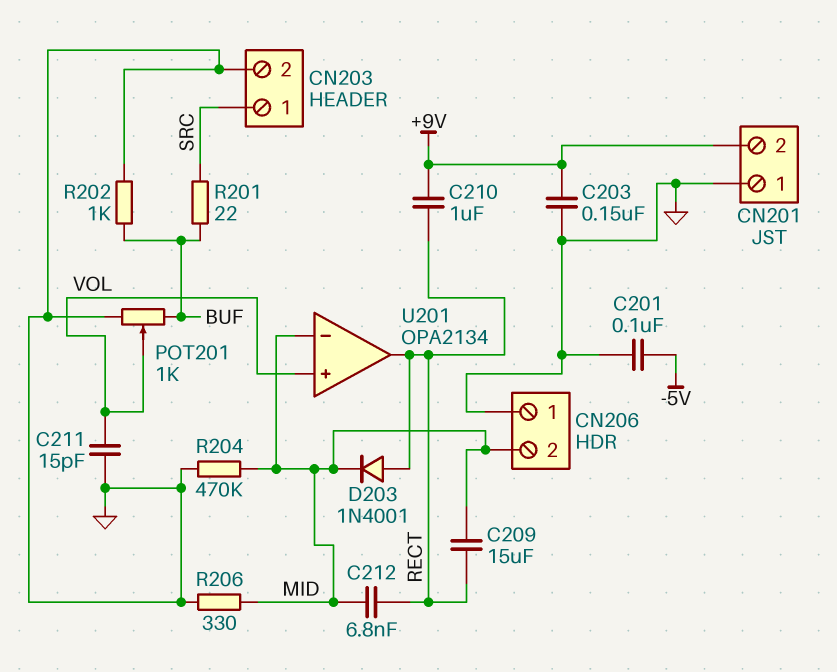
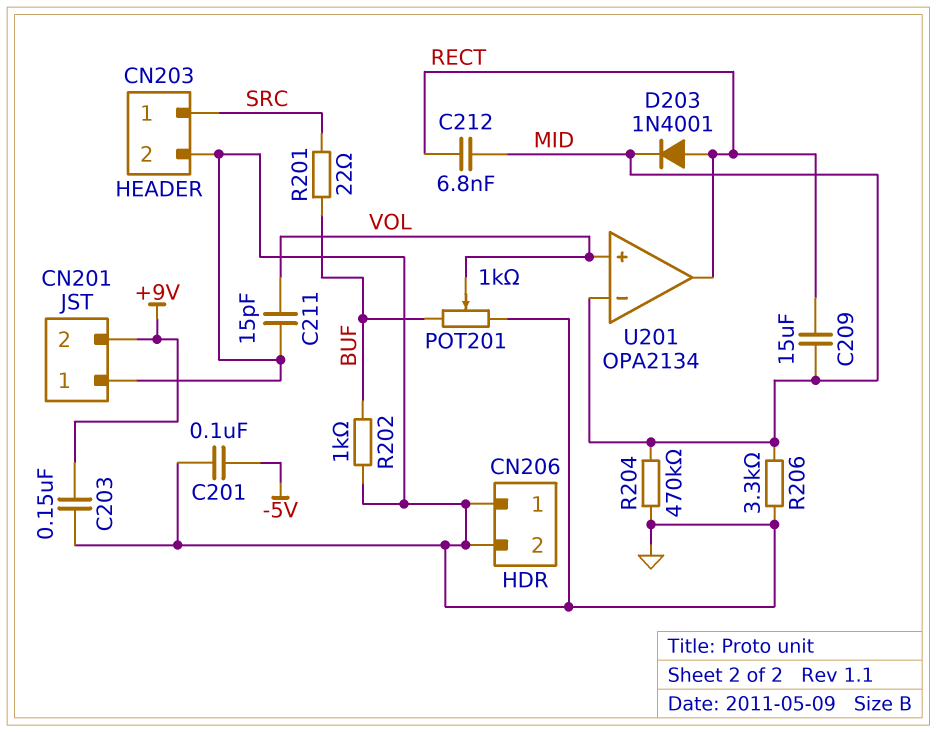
C210: 1uF (+9V, RECT) -> none
CN206 pin 2: MID -> GND
R206: 330 (GND, MID) -> 3.3k (GND, MID)

